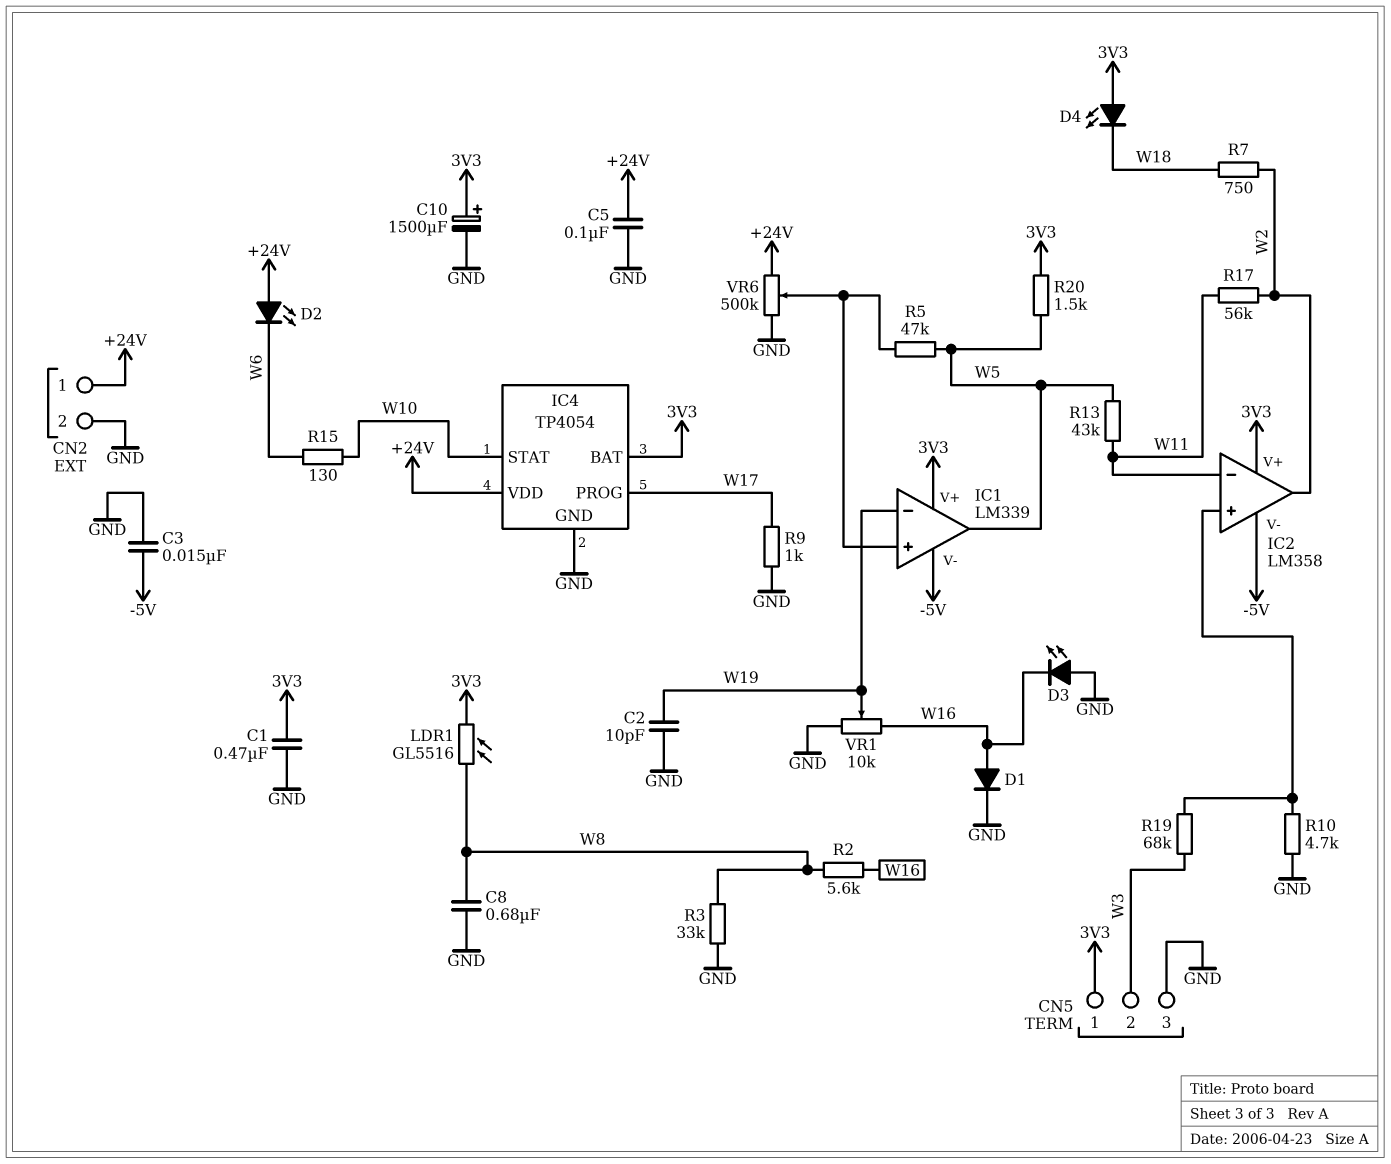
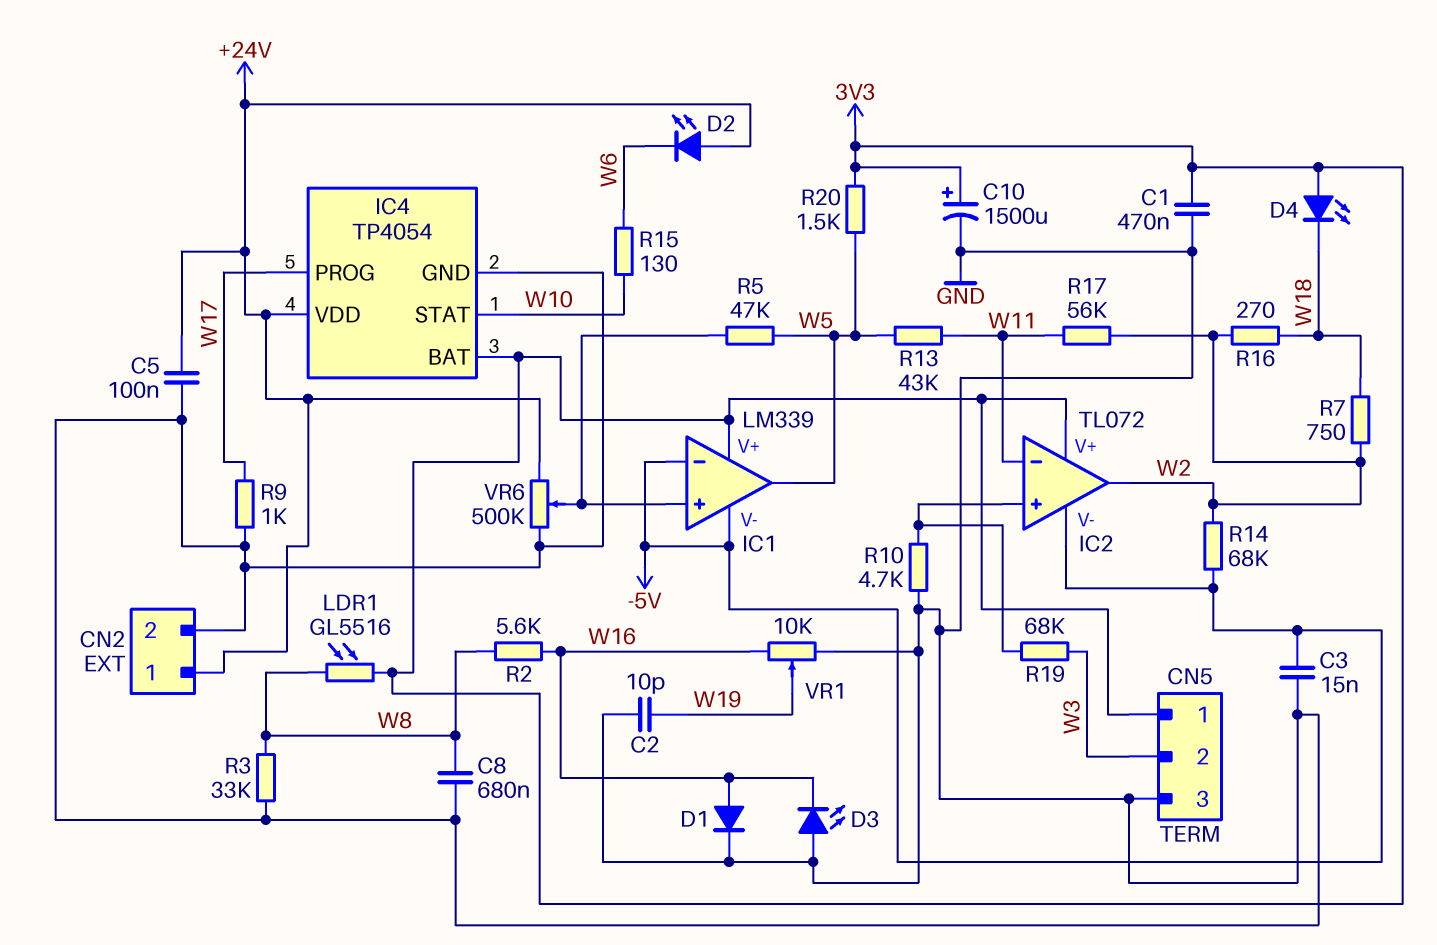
IC1 pin in-: W19 -> -5V
IC2: LM358 -> TL072
R14: none -> 68k (-5V, W2)
R16: none -> 270 (W2, W18)

